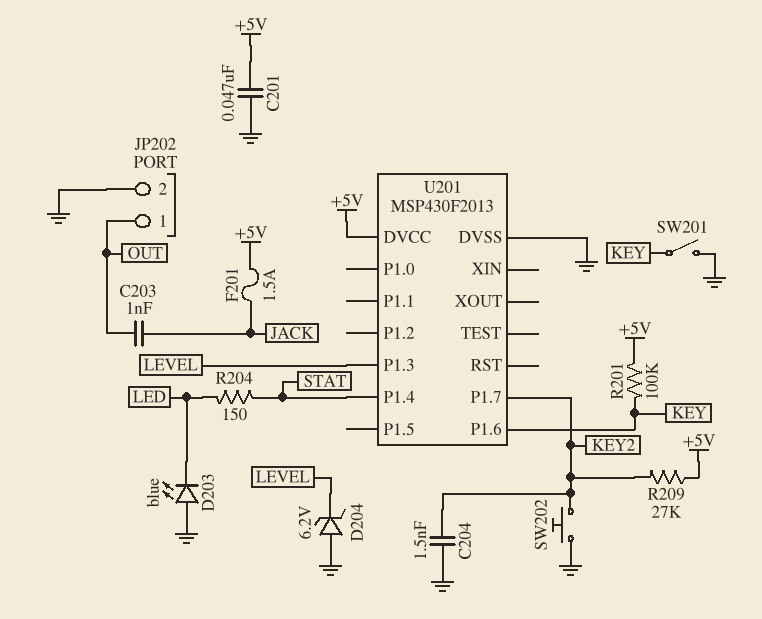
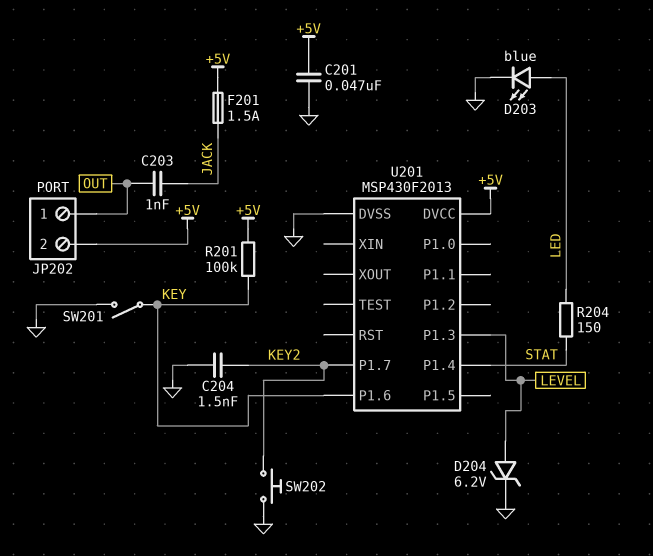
D203: LED blue (A GND, K LED) -> LED blue (A LED, K GND)
D204: zener 6.2V (A GND, K LEVEL) -> zener 6.2V (A LEVEL, K GND)
JP202 pin 2: GND -> +5V
R209: 27k (+5V, KEY2) -> none

